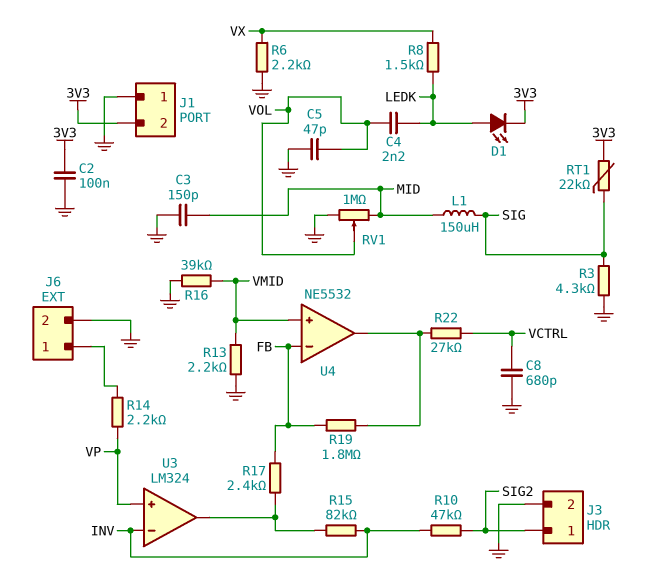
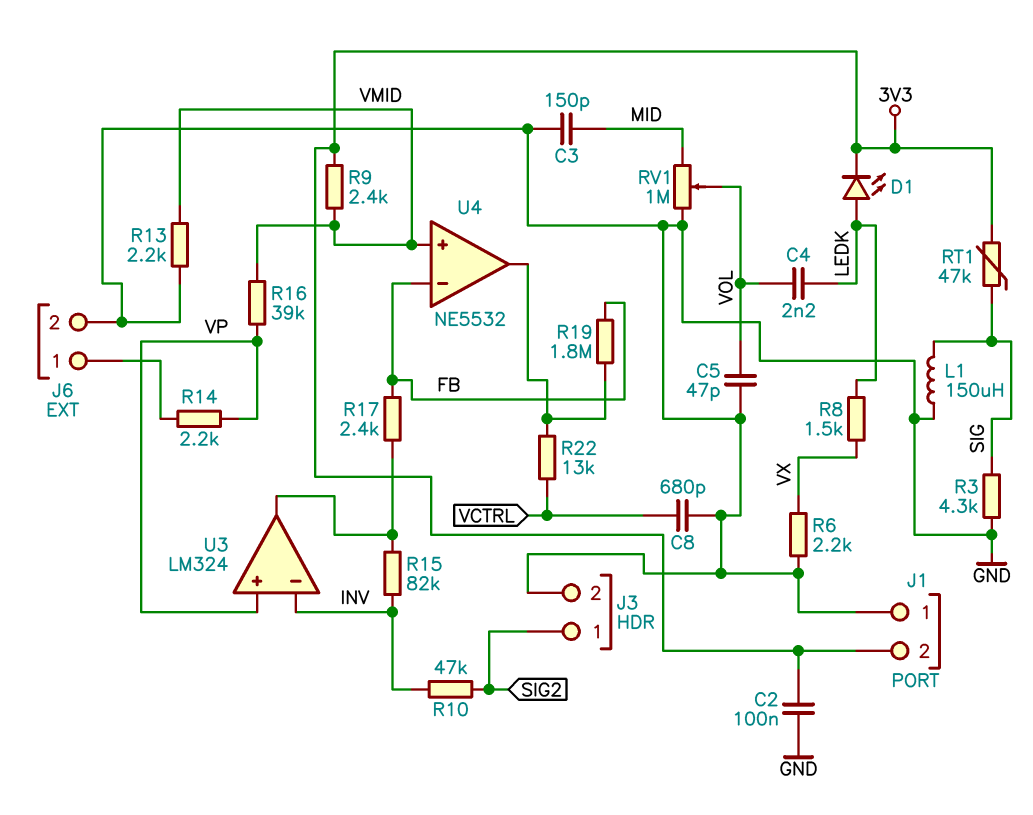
L1: 150uH (MID, SIG) -> 150uH (GND, SIG)
R9: none -> 2.4k (3V3, VMID)
R16: 39k (GND, VMID) -> 39k (VMID, VP)
R22: 27k (U4/out, VCTRL) -> 13k (U4/out, VCTRL)
RT1: 22k (3V3, SIG) -> 47k (3V3, SIG)

